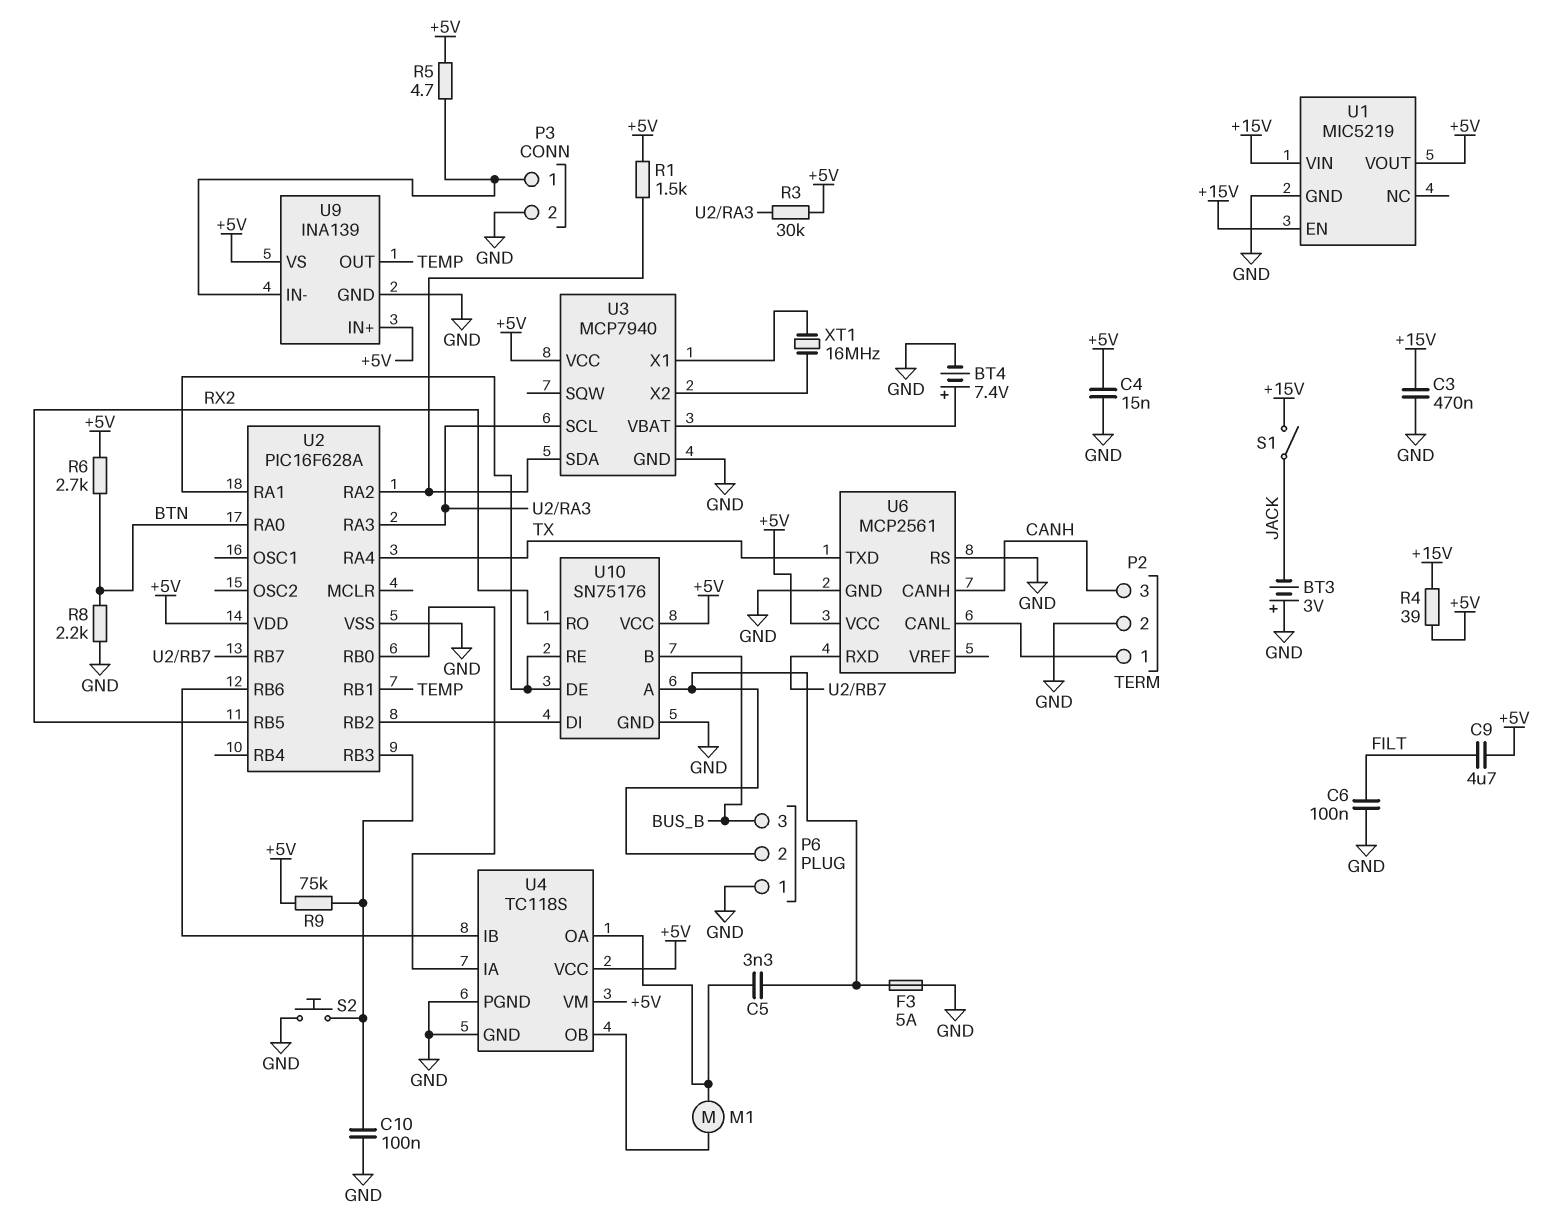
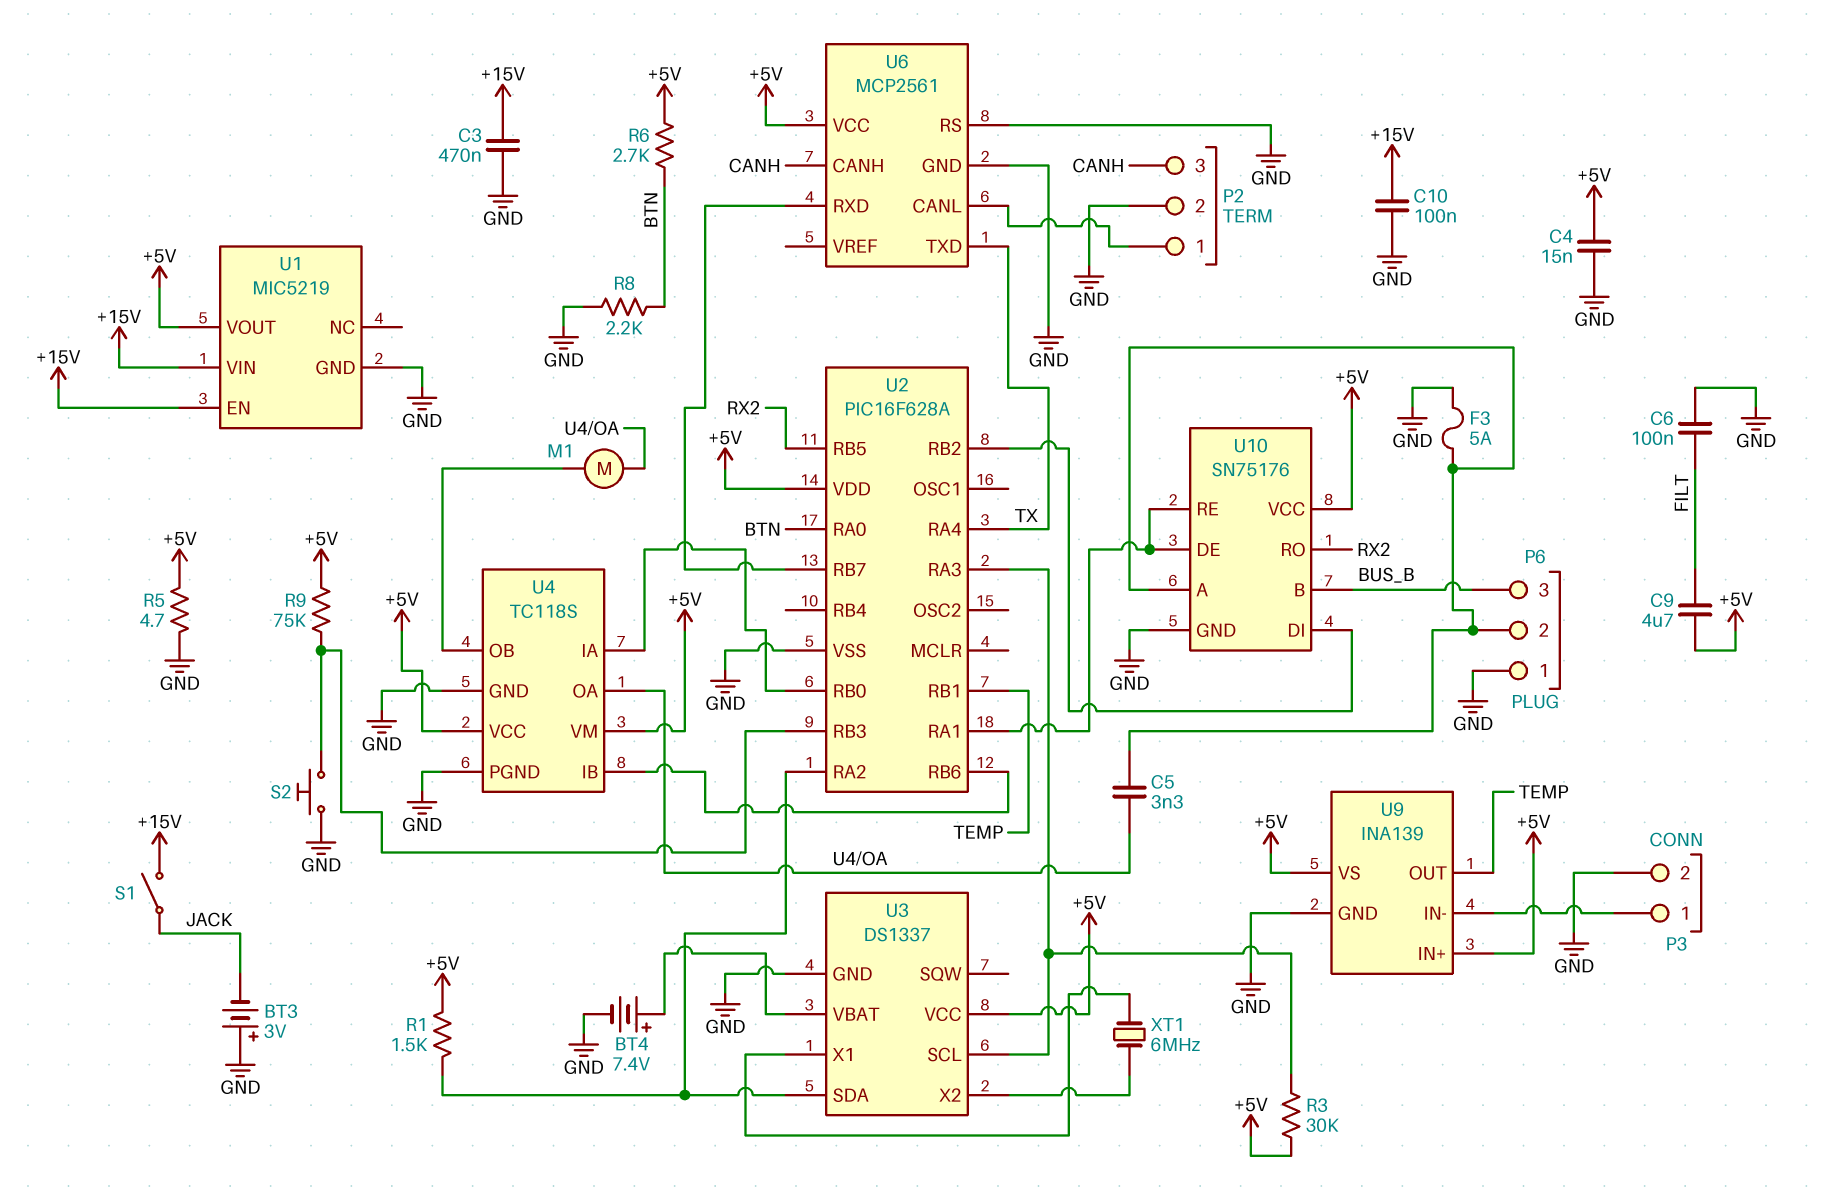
C10: 100nF (GND, U2/RB3) -> 100nF (+15V, GND)
R4: 39 (+5V, +15V) -> none
R5: 4.7 (+5V, P3/1) -> 4.7 (+5V, GND)
U3: MCP7940 -> DS1337
XT1: 16MHz (U3/X1, U3/X2) -> 6MHz (U3/X1, U3/X2)

